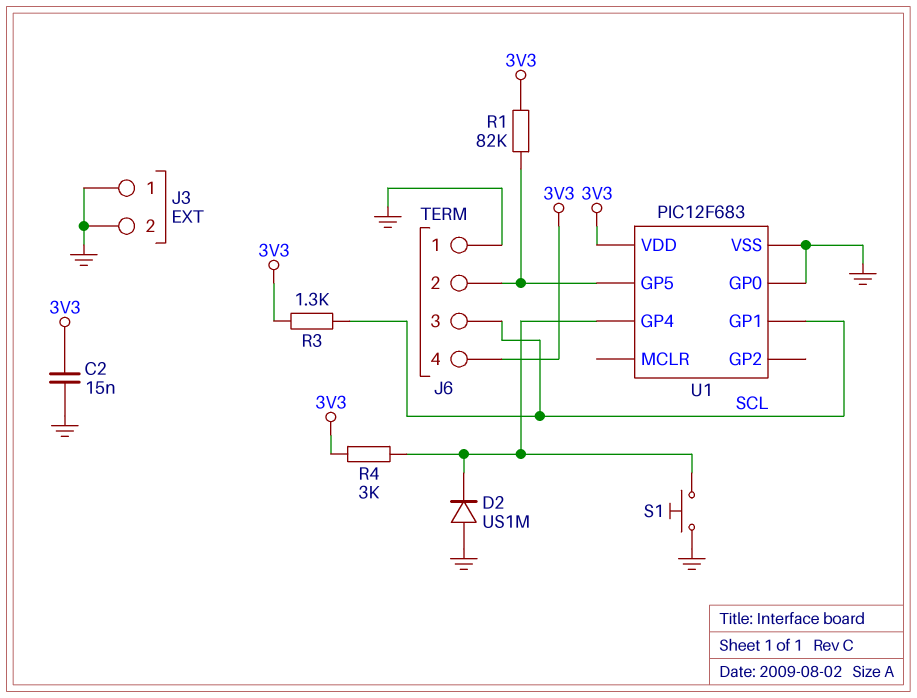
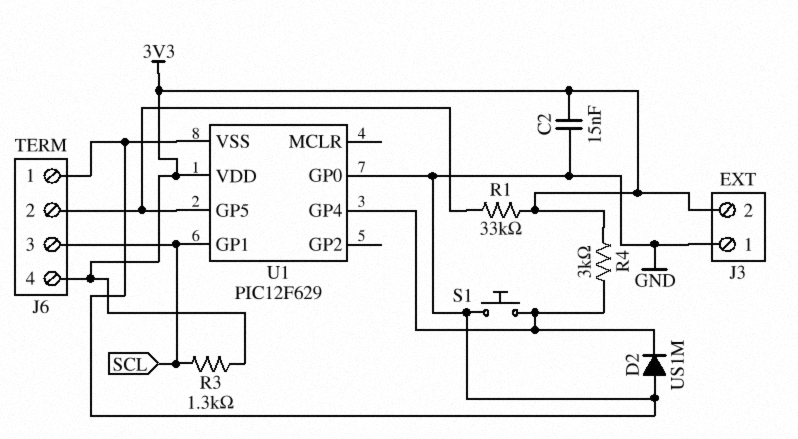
J3 pin 2: GND -> 3V3
R1: 82k (3V3, J6/2) -> 33k (3V3, J6/2)
U1: PIC12F683 -> PIC12F629

